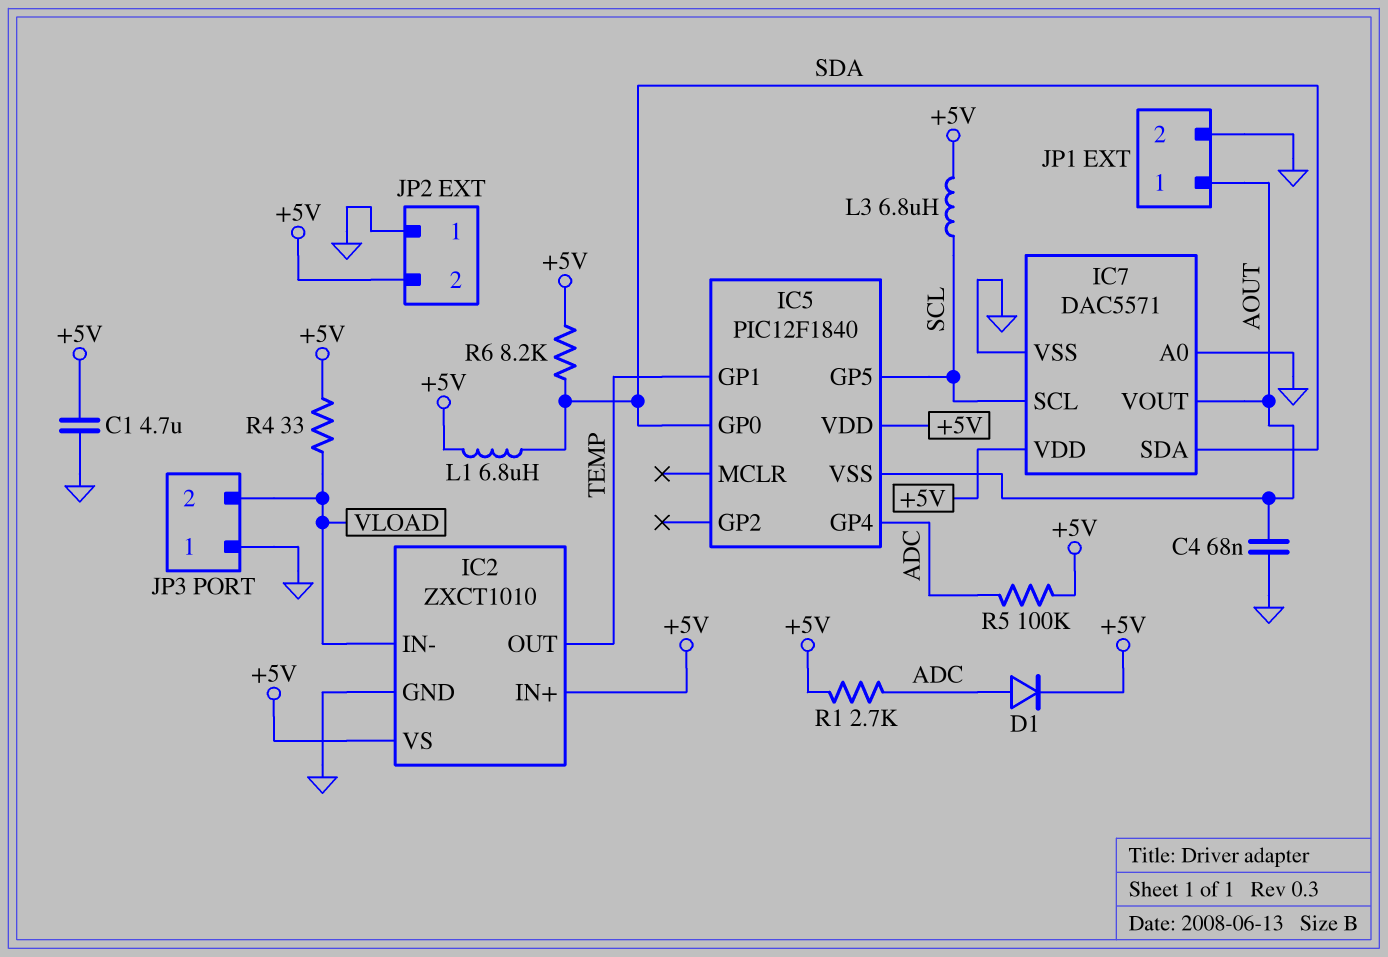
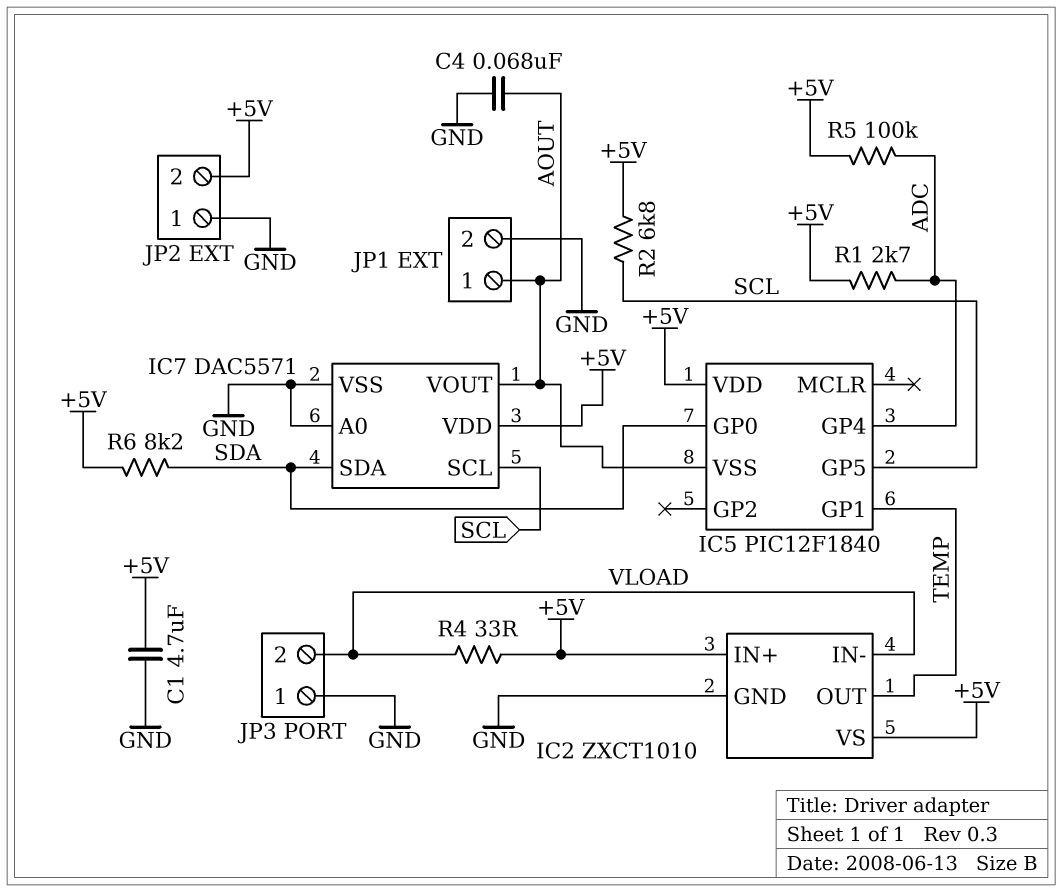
D1: diode (A ADC, K +5V) -> none
L1: 6.8uH (+5V, SDA) -> none
L3: 6.8uH (+5V, SCL) -> none
R2: none -> 6.8k (+5V, SCL)

